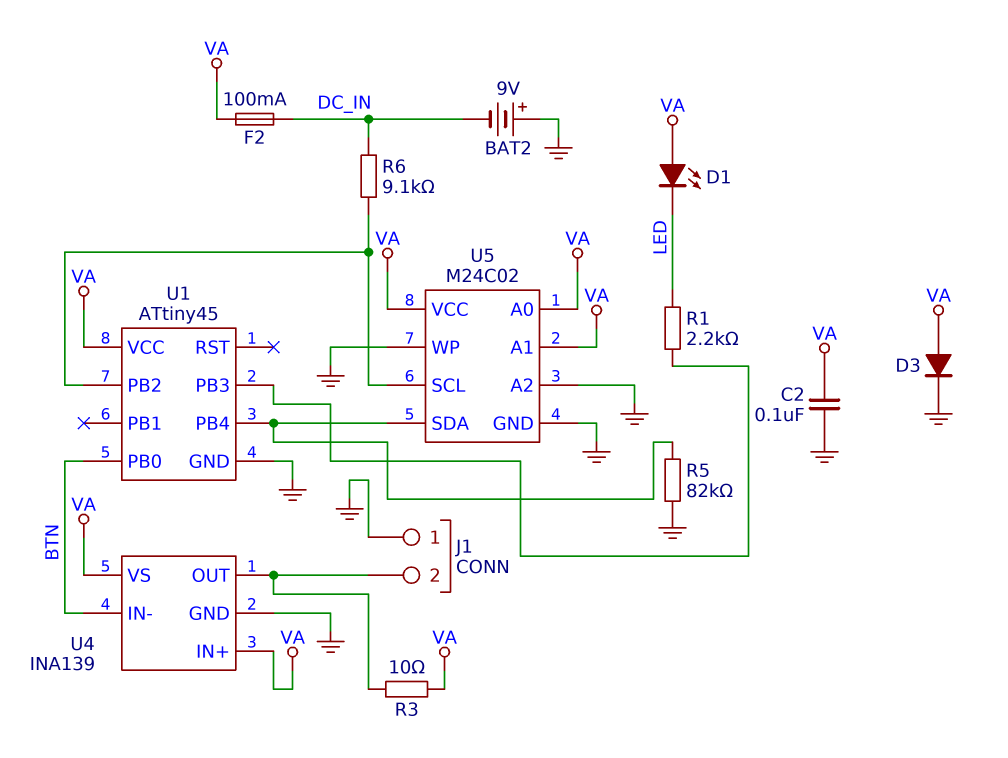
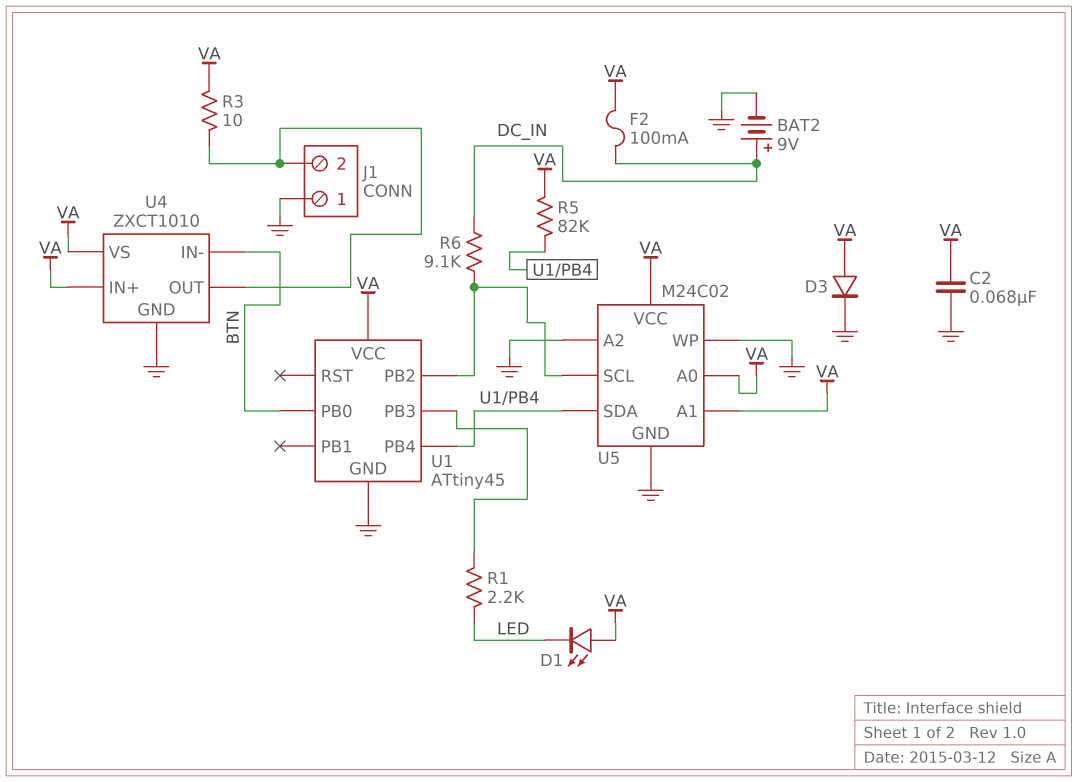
BAT2: 9V (plus GND, minus DC_IN) -> 9V (plus DC_IN, minus GND)
C2: 100nF (GND, VA) -> 68nF (GND, VA)
R5: 82k (GND, U1/PB4) -> 82k (U1/PB4, VA)
U4: INA139 -> ZXCT1010

